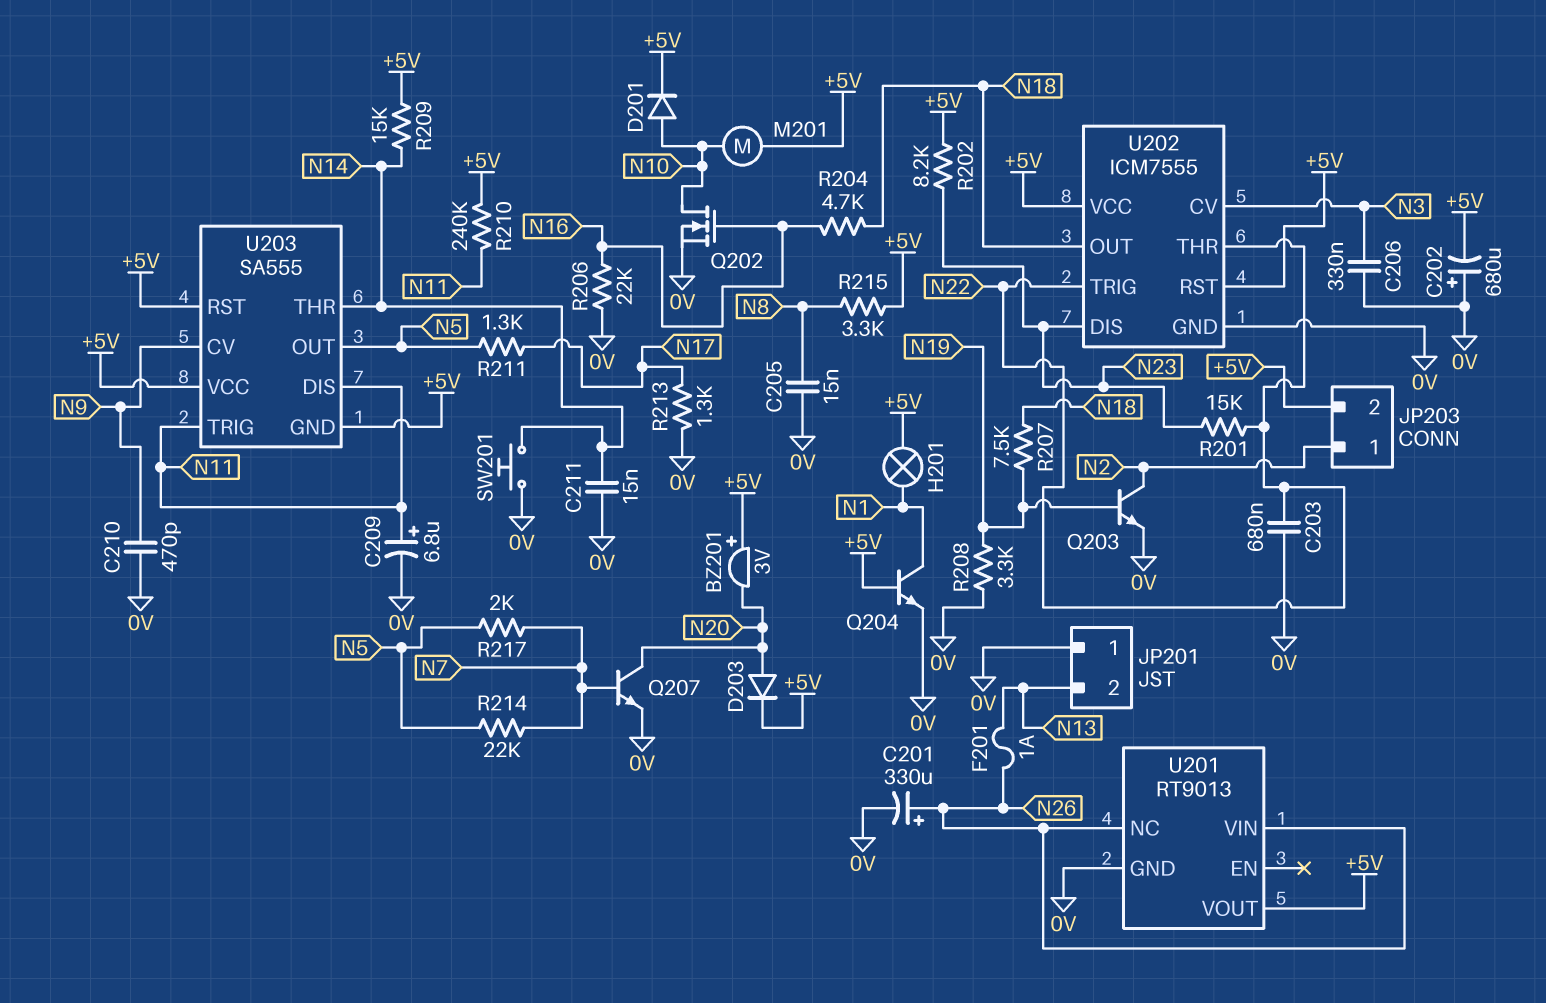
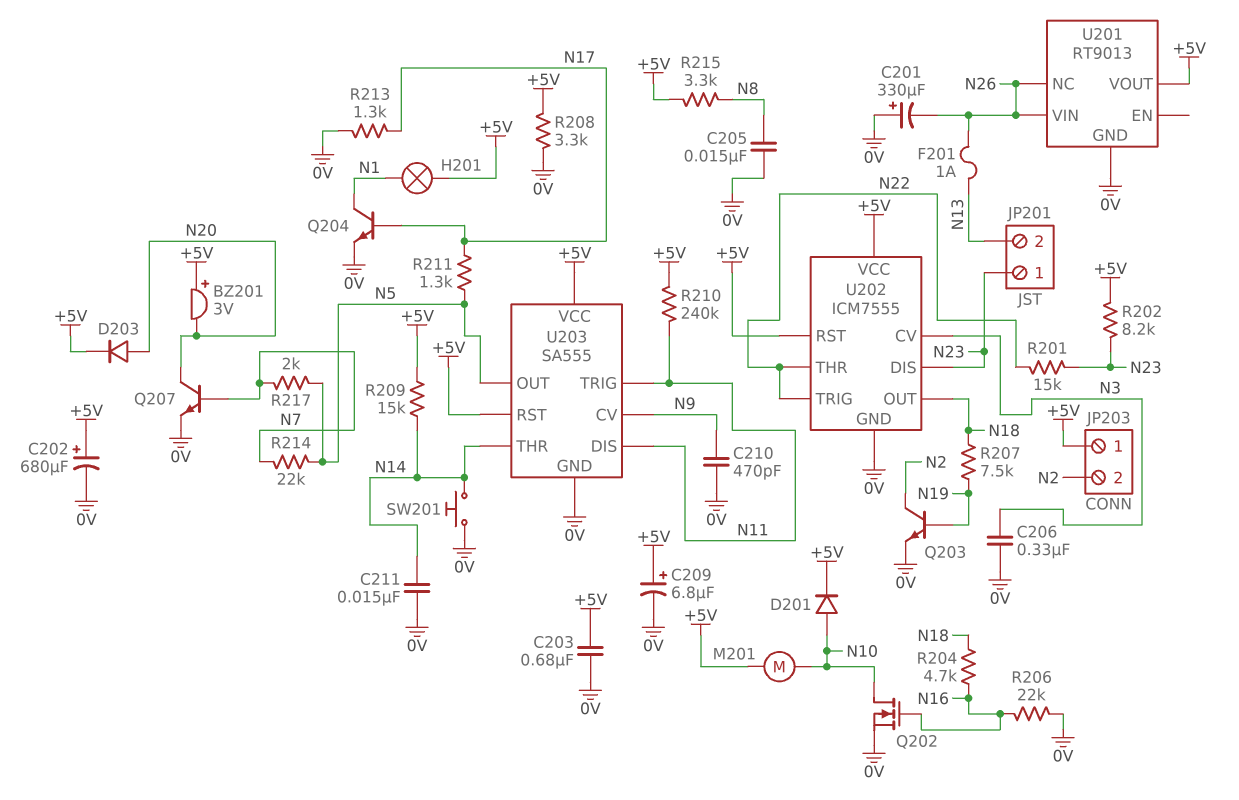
C201: 330uF (plus N26, minus 0V) -> 330uF (plus 0V, minus N26)
C202: 680uF (plus 0V, minus +5V) -> 680uF (plus +5V, minus 0V)
C203: 680nF (0V, N22) -> 680nF (+5V, 0V)
C209: 6.8uF (plus N11, minus 0V) -> 6.8uF (plus +5V, minus 0V)
JP201 pin 1: 0V -> N23
JP203 pin 1: N2 -> +5V
JP203 pin 2: +5V -> N2
Q204: NPN (B +5V, C N1, E 0V) -> NPN (B N17, C N1, E 0V)
R208: 3.3k (0V, N19) -> 3.3k (+5V, 0V)
U203 pin GND: +5V -> 0V

